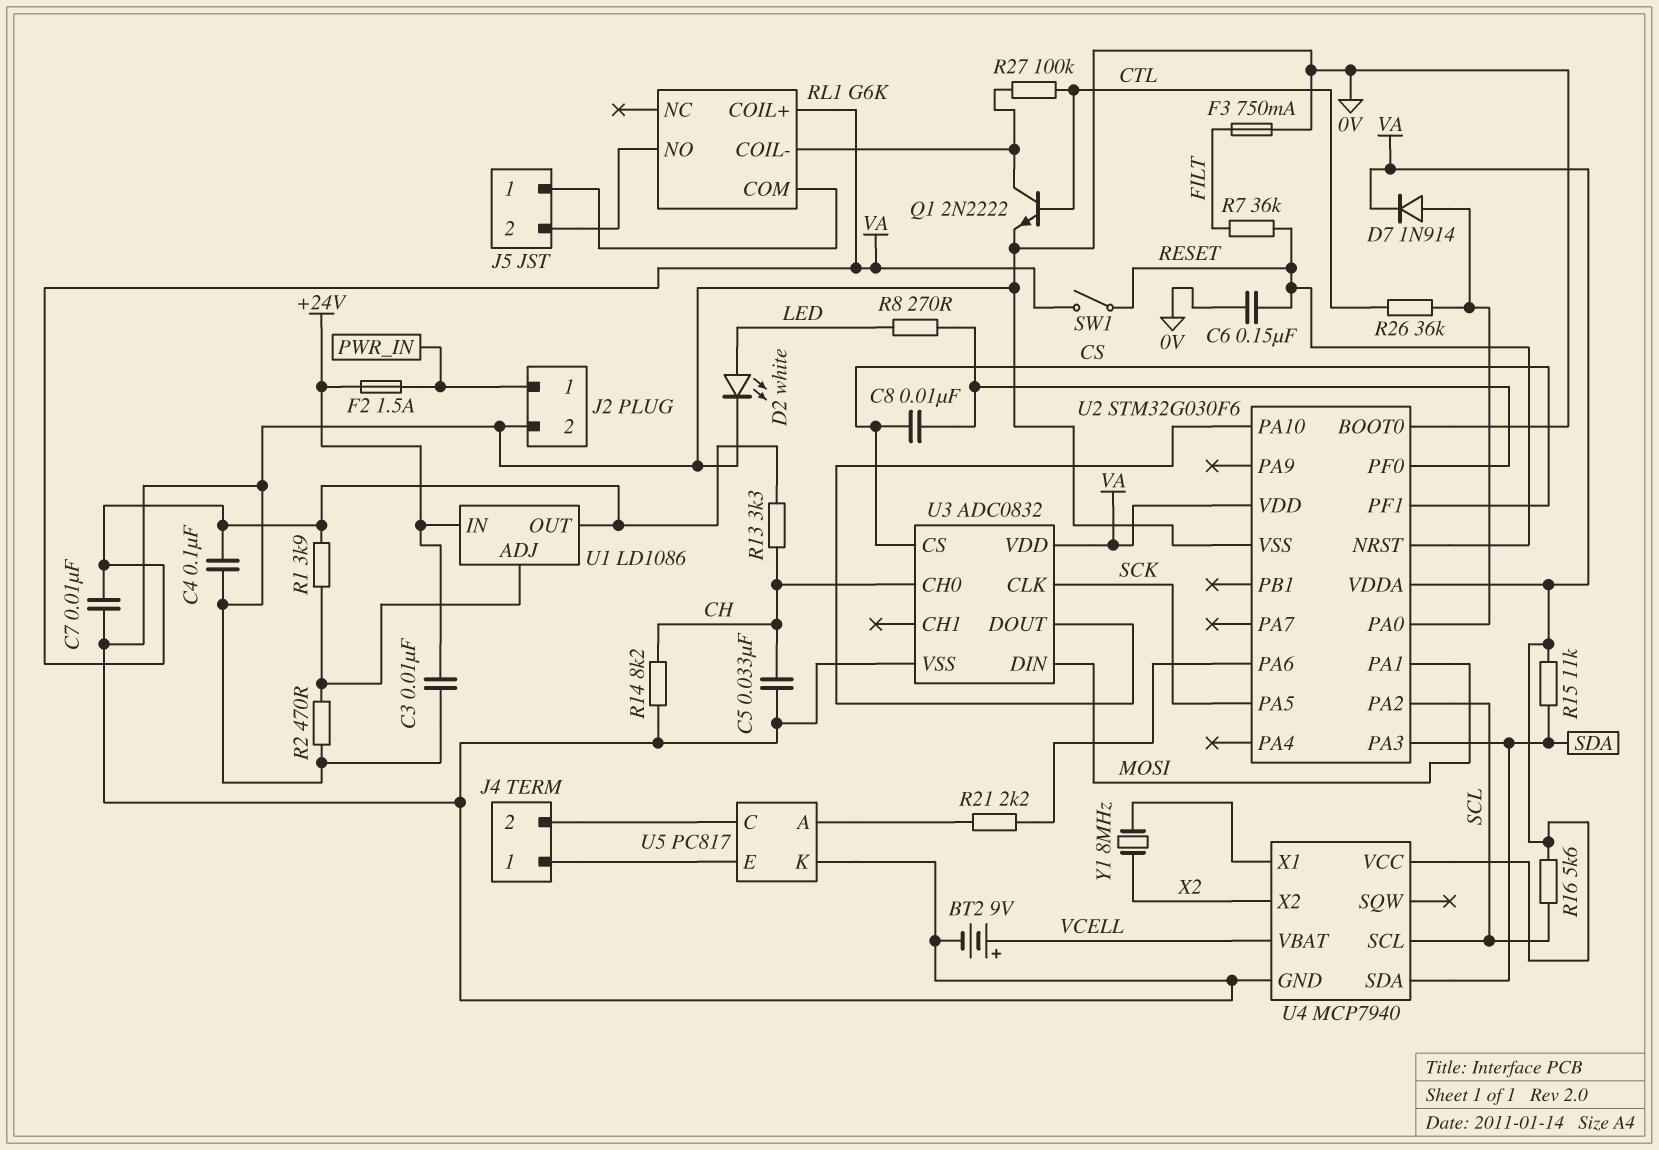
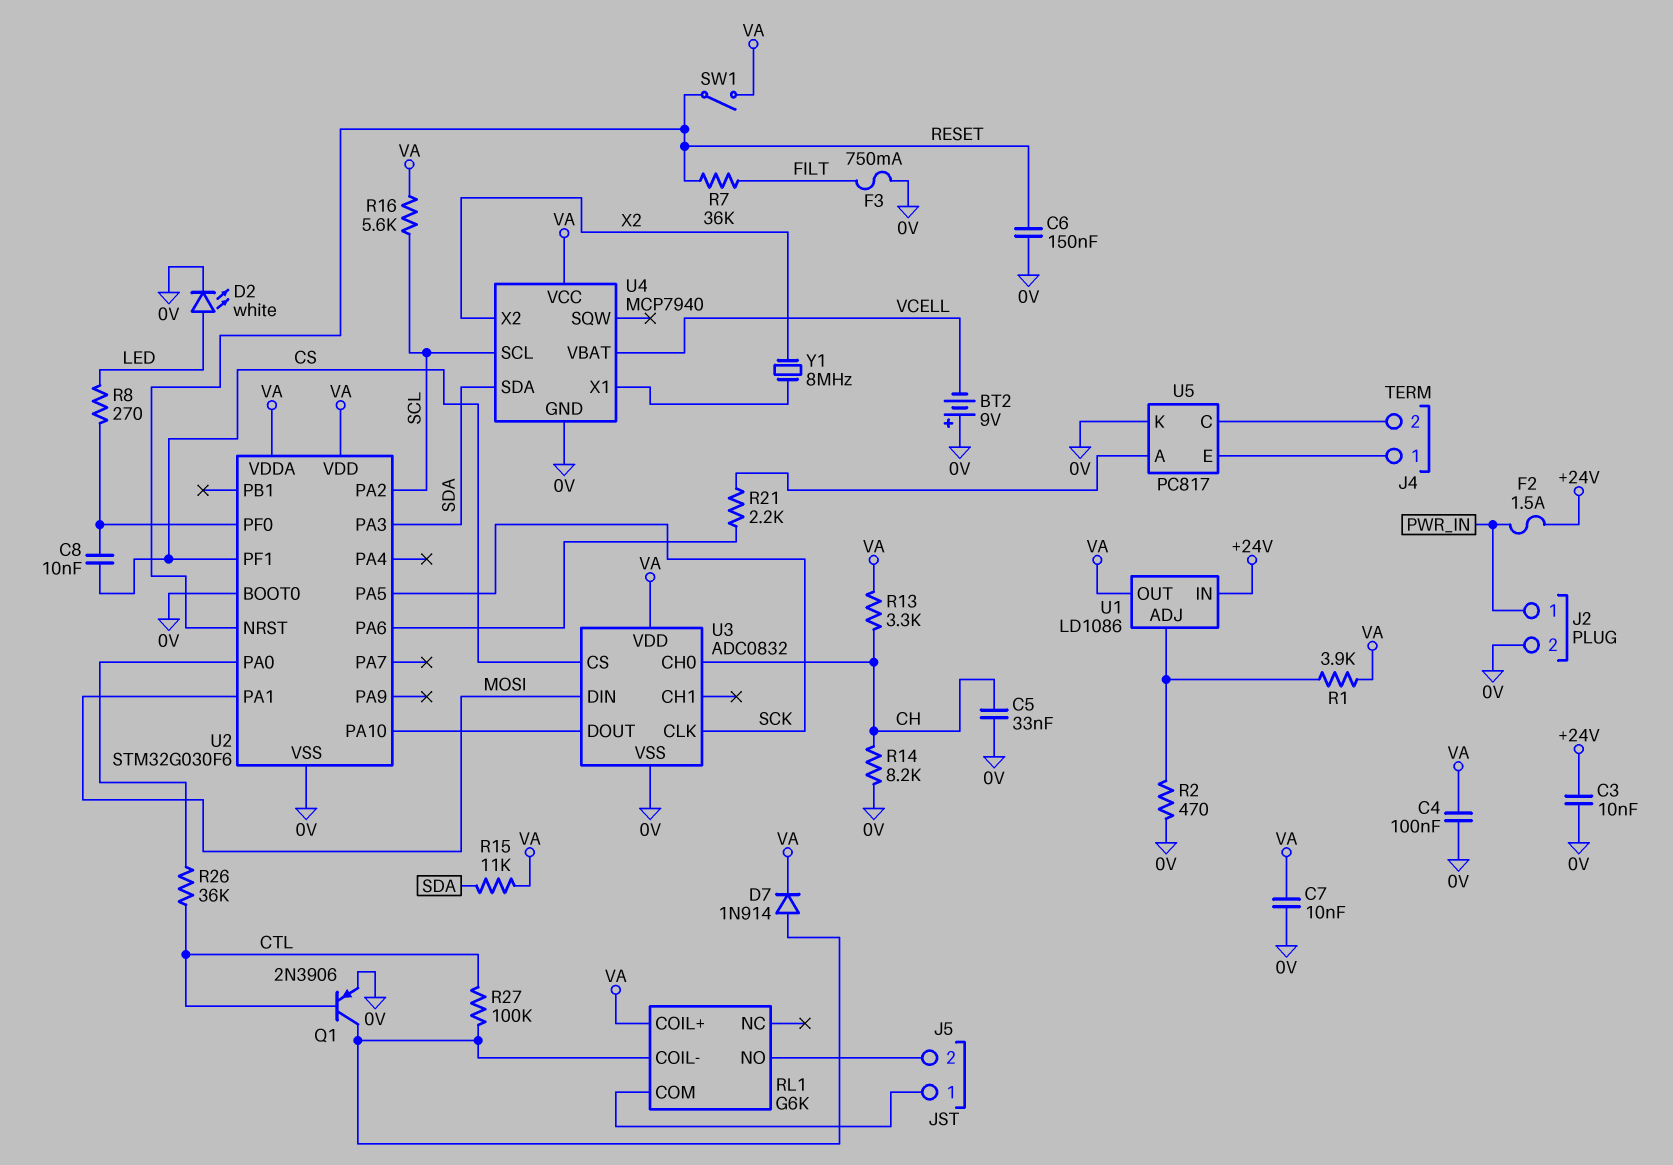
BT2: 9V (plus VCELL, minus 0V) -> 9V (plus 0V, minus VCELL)
D7: diode 1N914 (A U2/PA0, K VA) -> diode 1N914 (A RL1/COIL-, K VA)
Q1: NPN 2N2222 (B CTL, C RL1/COIL-, E 0V) -> PNP 2N3906 (B CTL, C RL1/COIL-, E 0V)

